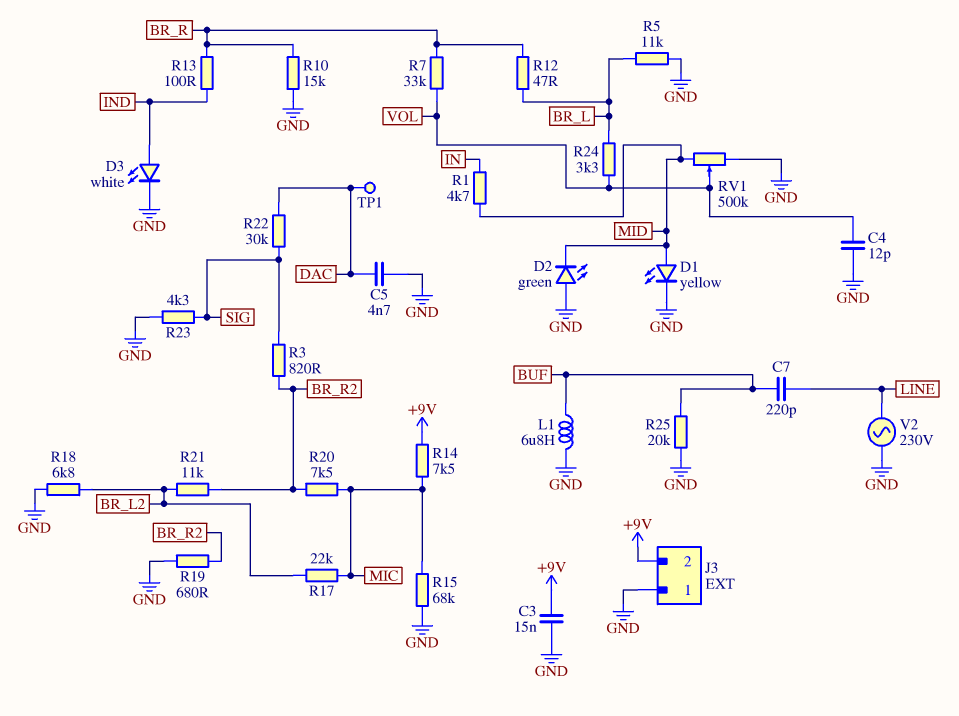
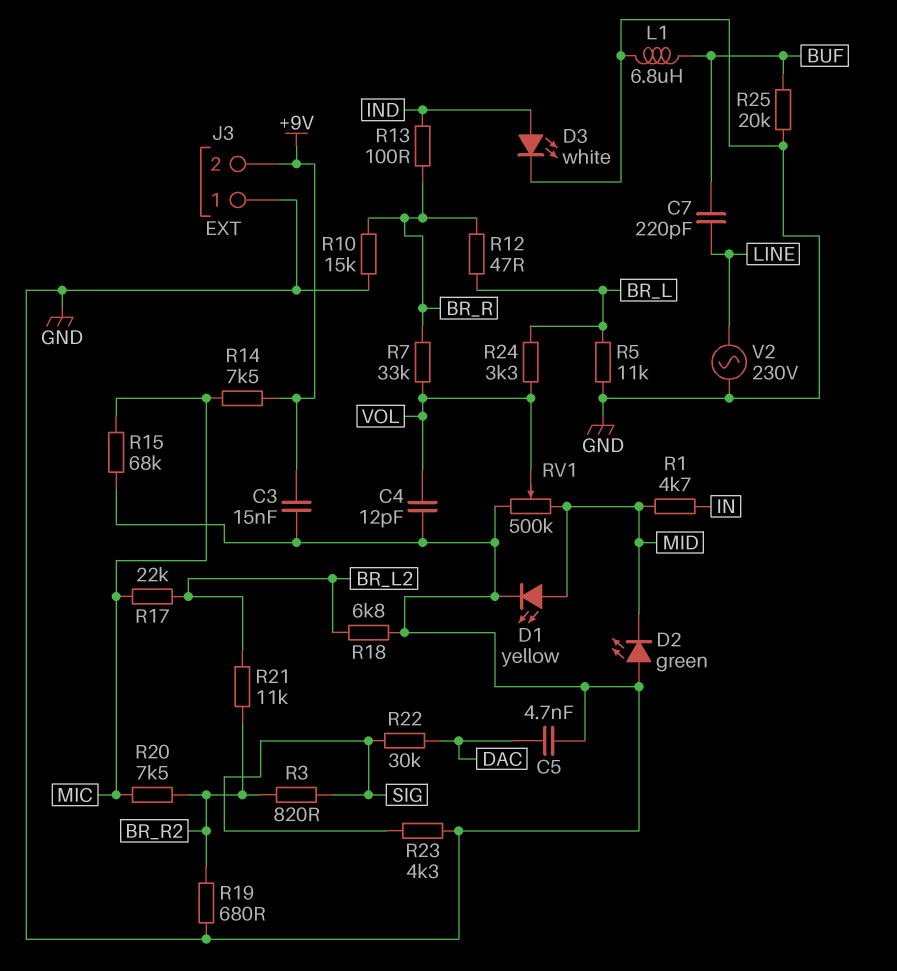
TP1: test point (DAC) -> none

